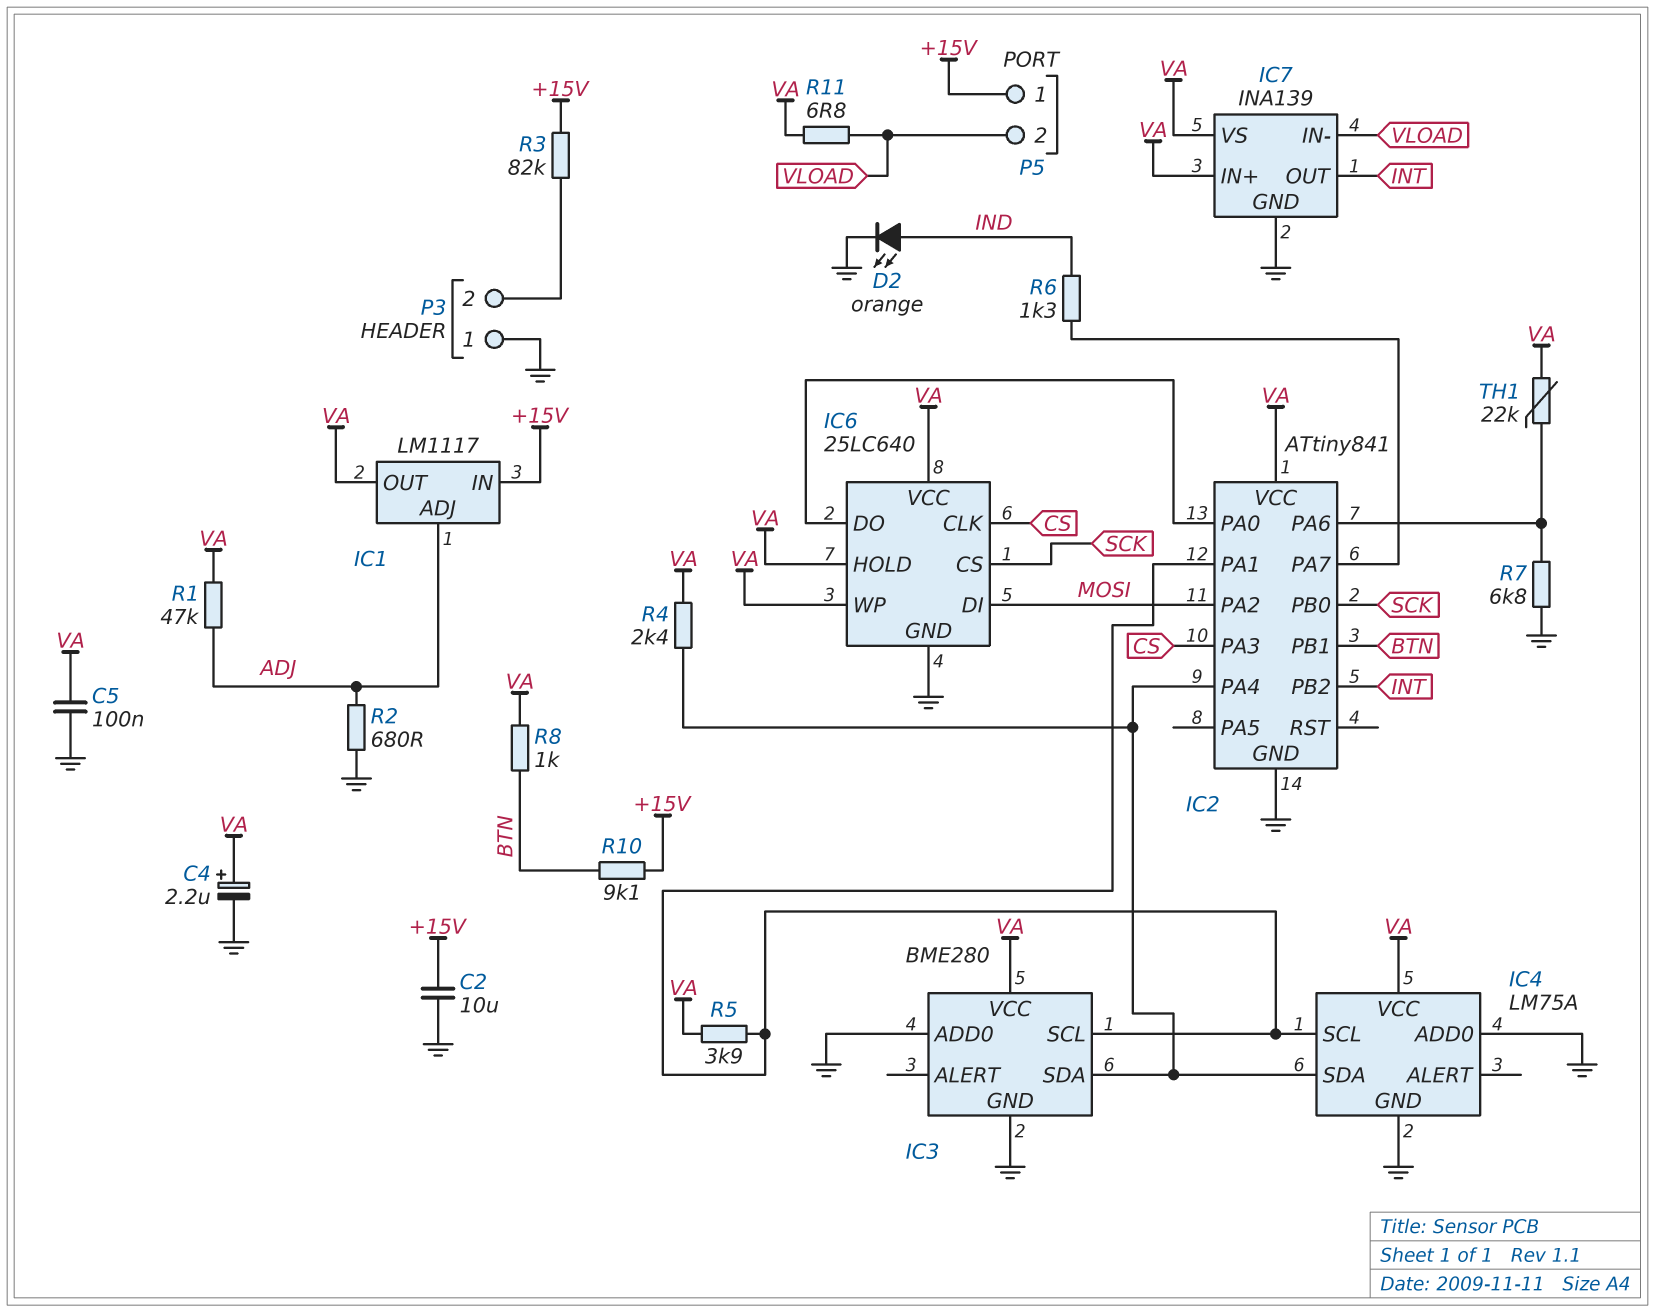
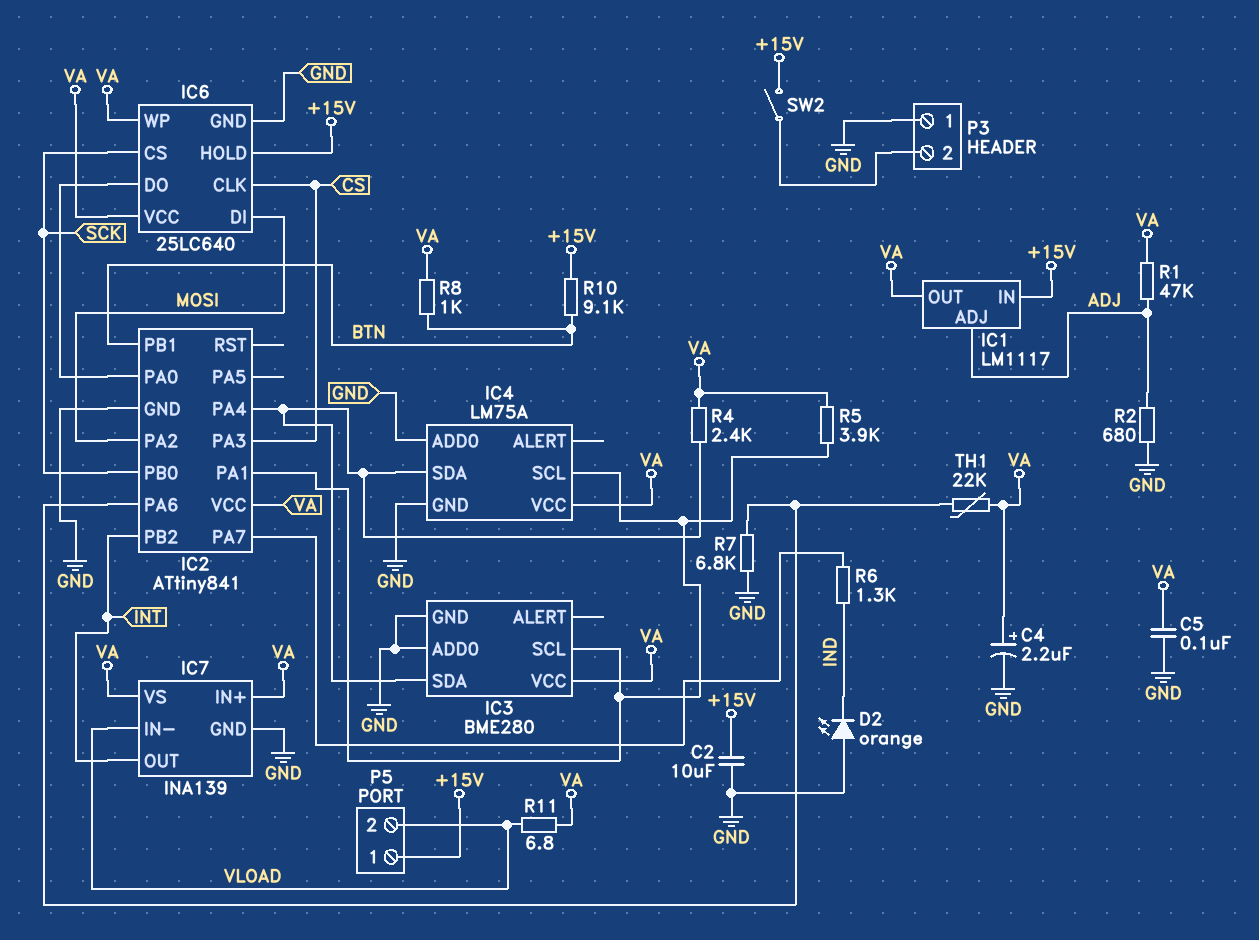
D2: LED orange (A IND, K GND) -> LED orange (A GND, K IND)
IC6 pin HOLD: VA -> +15V
R3: 82k (+15V, P3/2) -> none
SW2: none -> switch (+15V, P3/2)

